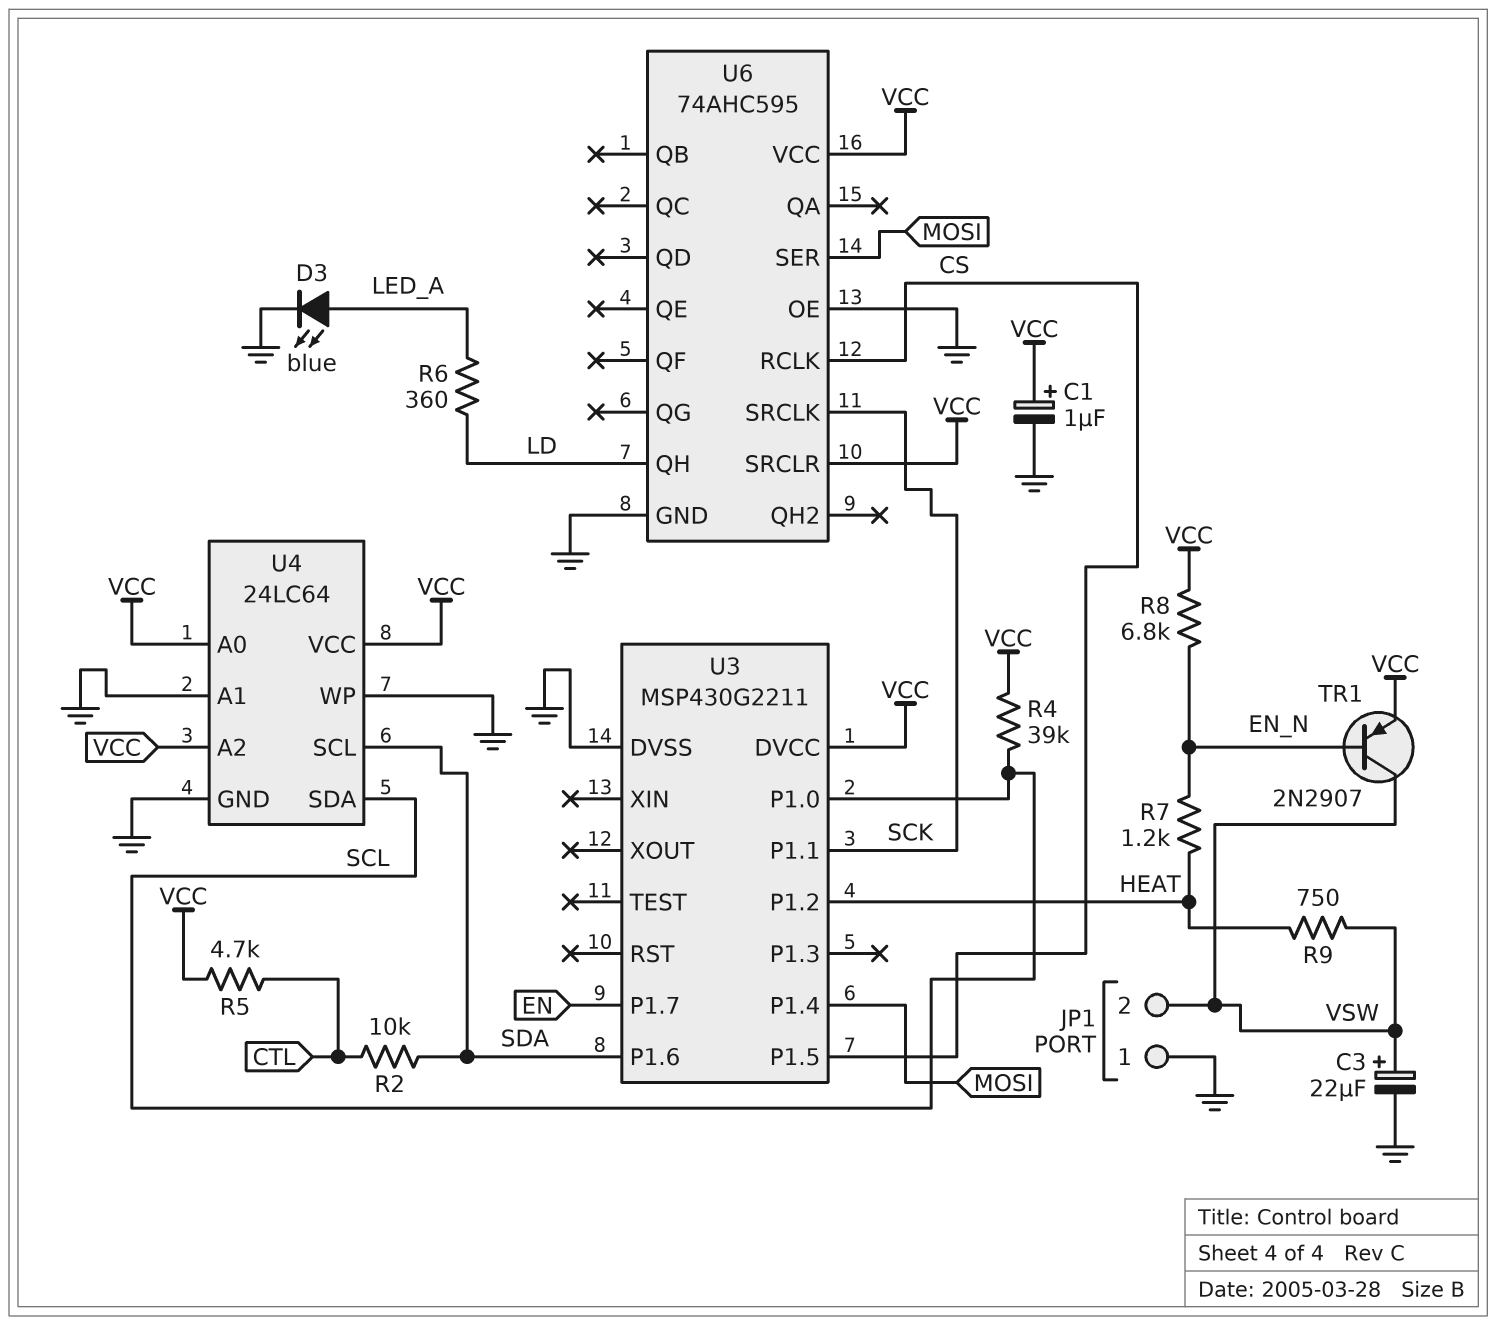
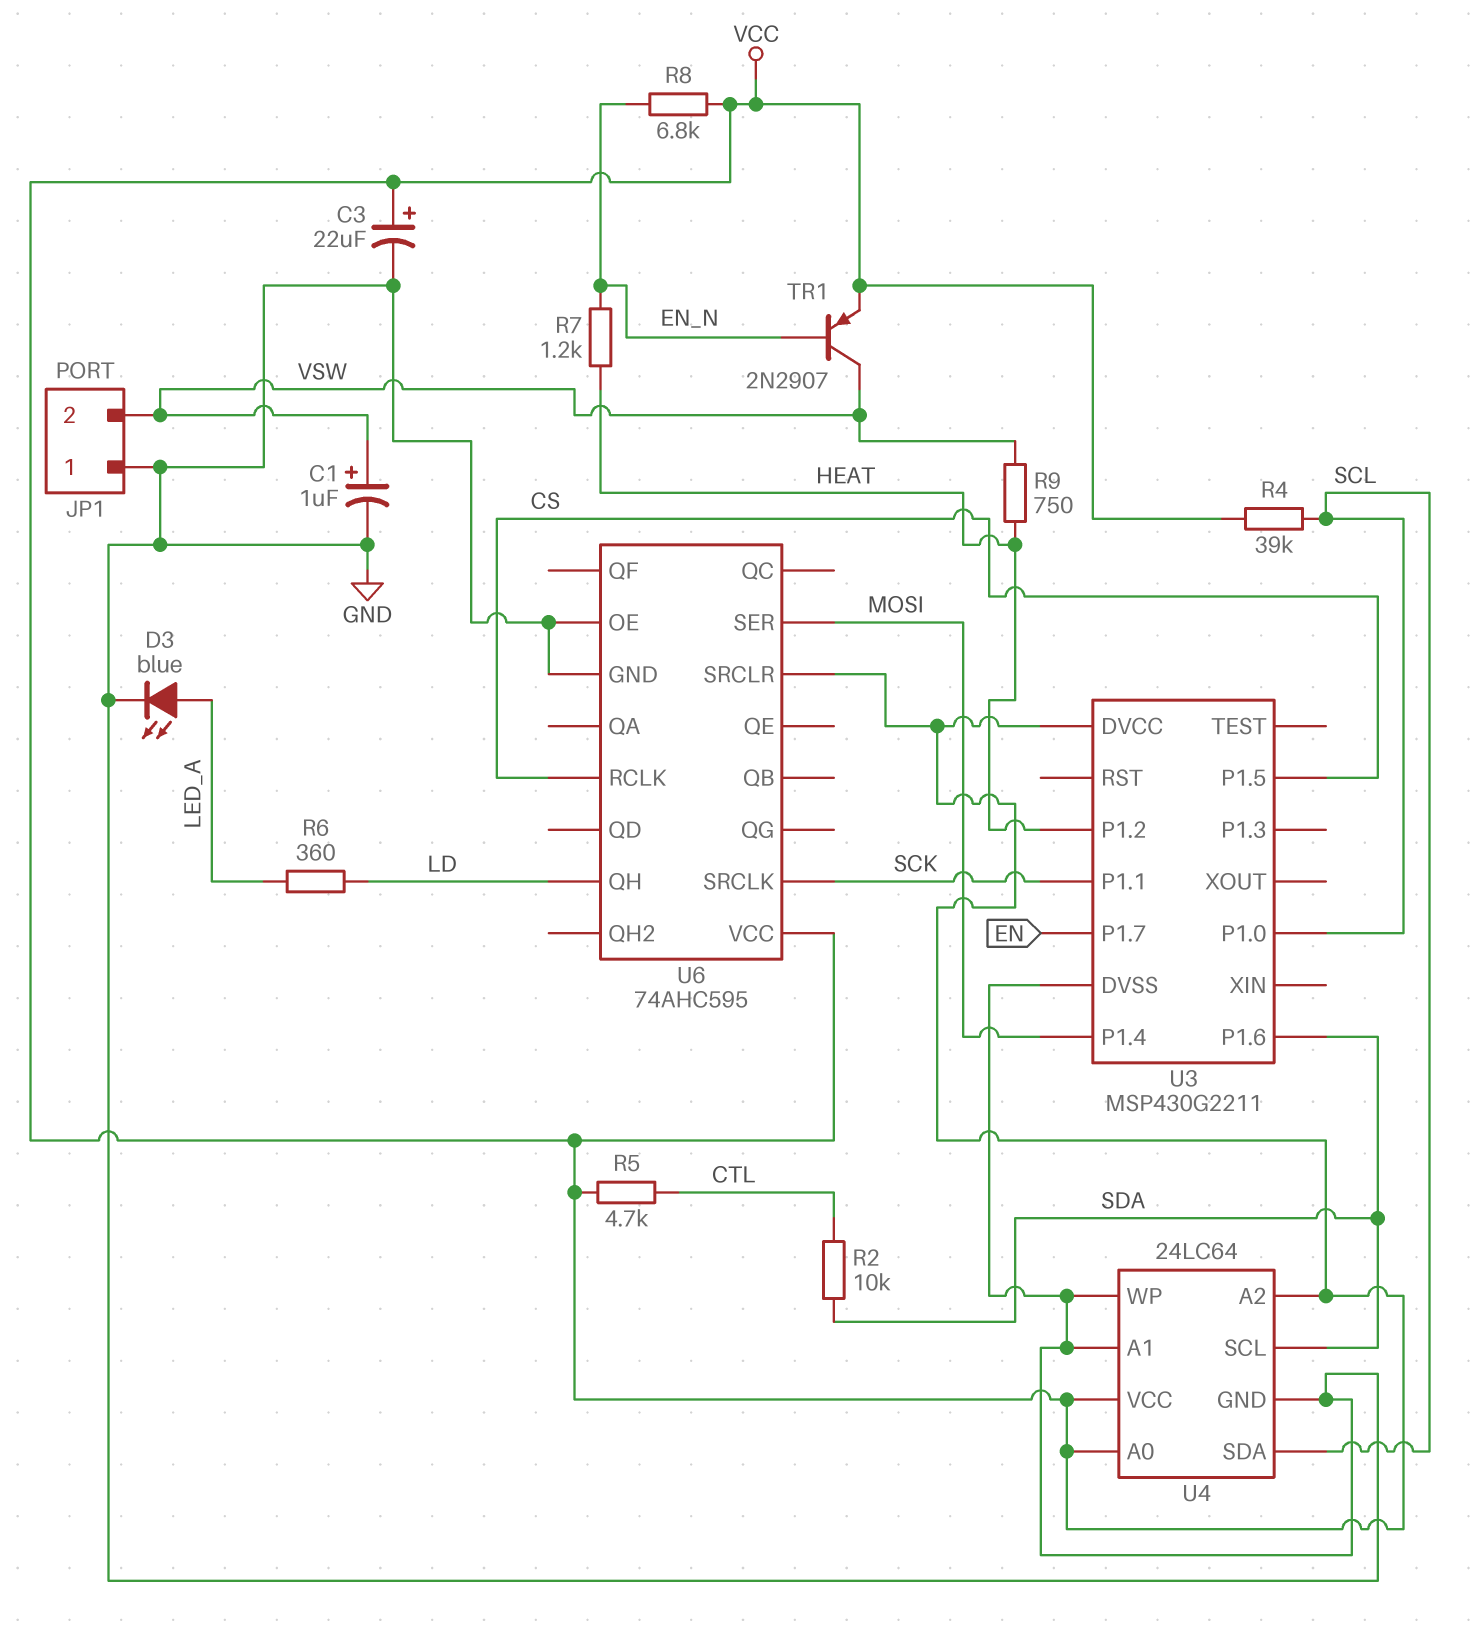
C1: 1uF (plus VCC, minus GND) -> 1uF (plus VSW, minus GND)
C3: 22uF (plus VSW, minus GND) -> 22uF (plus VCC, minus GND)

